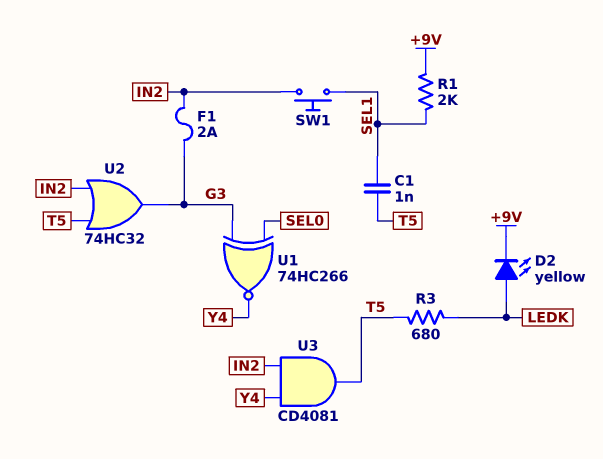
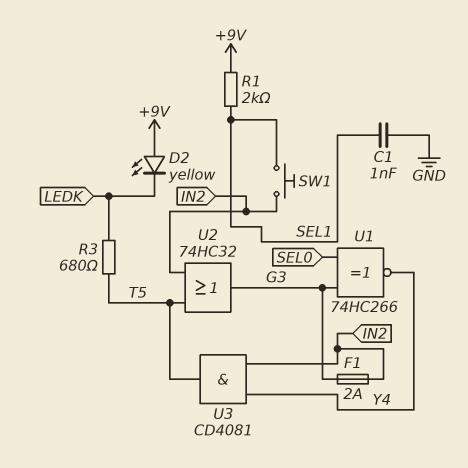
C1: 1nF (SEL1, T5) -> 1nF (GND, SEL1)
D2: LED yellow (A LEDK, K +9V) -> LED yellow (A +9V, K LEDK)

